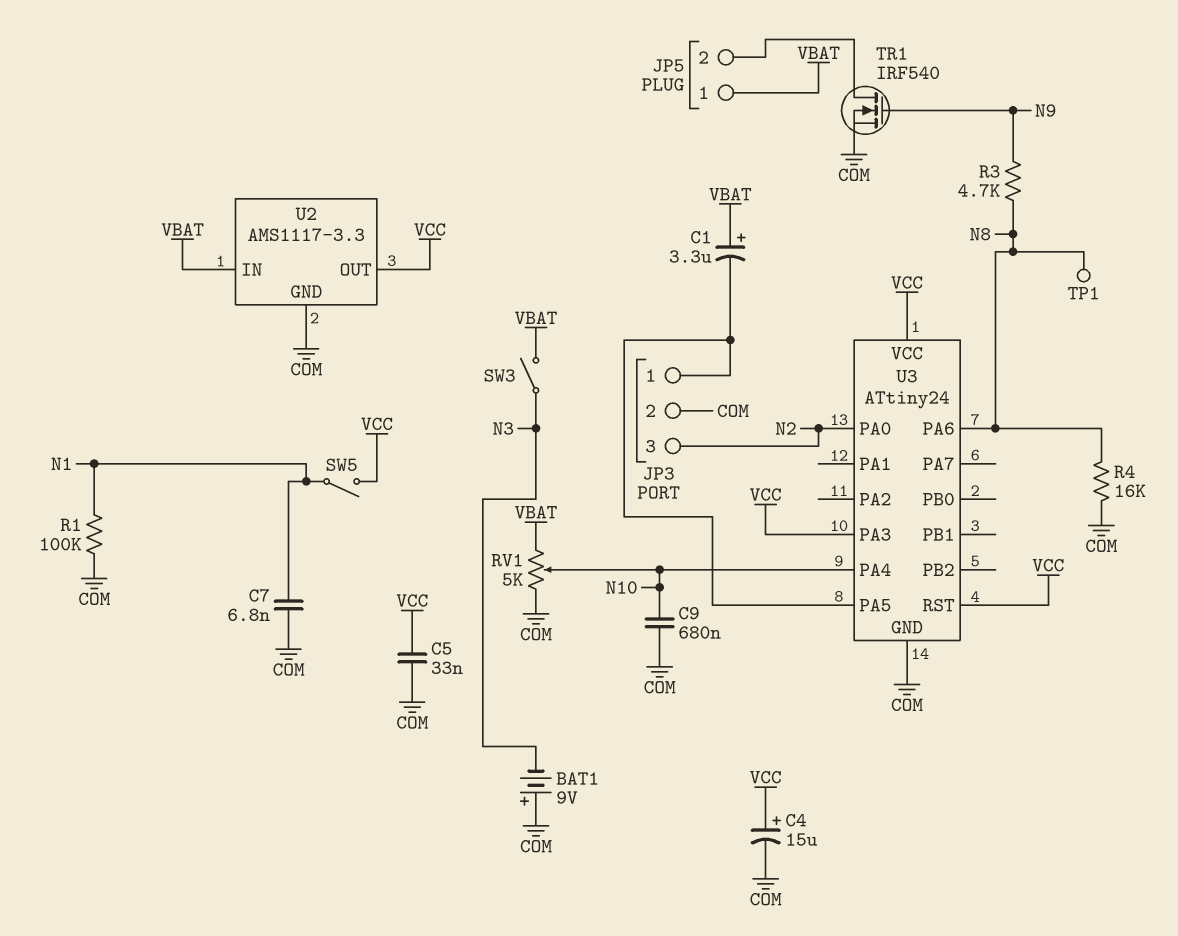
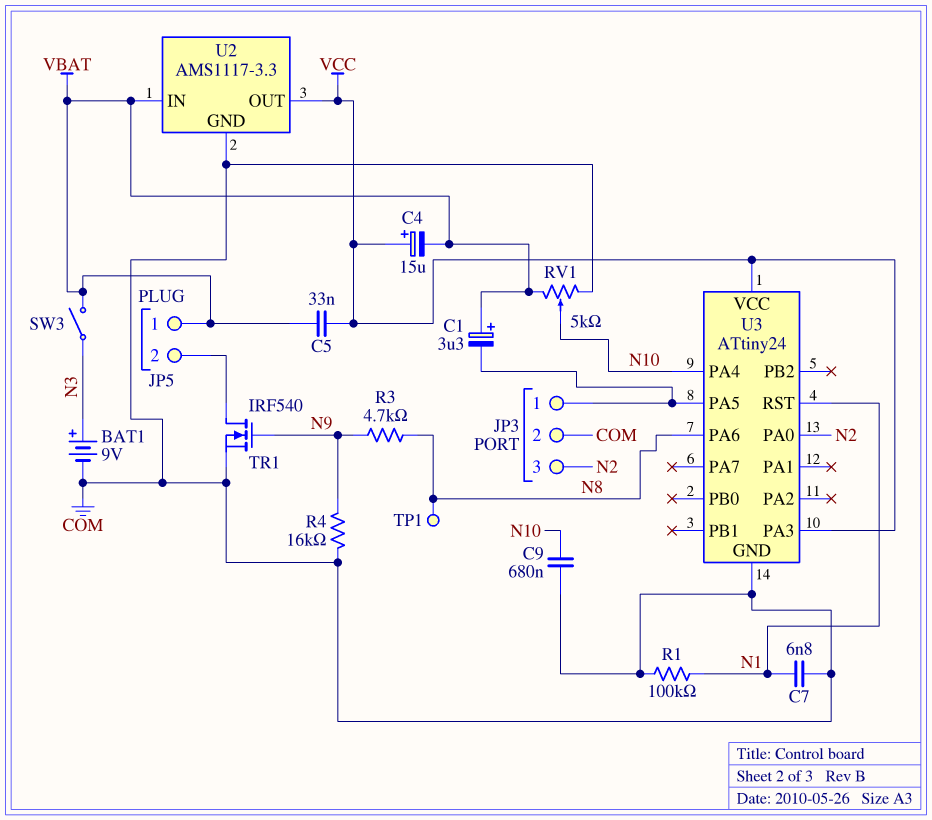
BAT1: 9V (plus COM, minus N3) -> 9V (plus N3, minus COM)
C4: 15uF (plus VCC, minus COM) -> 15uF (plus VCC, minus VBAT)
C5: 33nF (COM, VCC) -> 33nF (VBAT, VCC)
R4: 16k (COM, N8) -> 16k (COM, N9)
SW5: switch (N1, VCC) -> none
U3 pin RST: VCC -> N1

